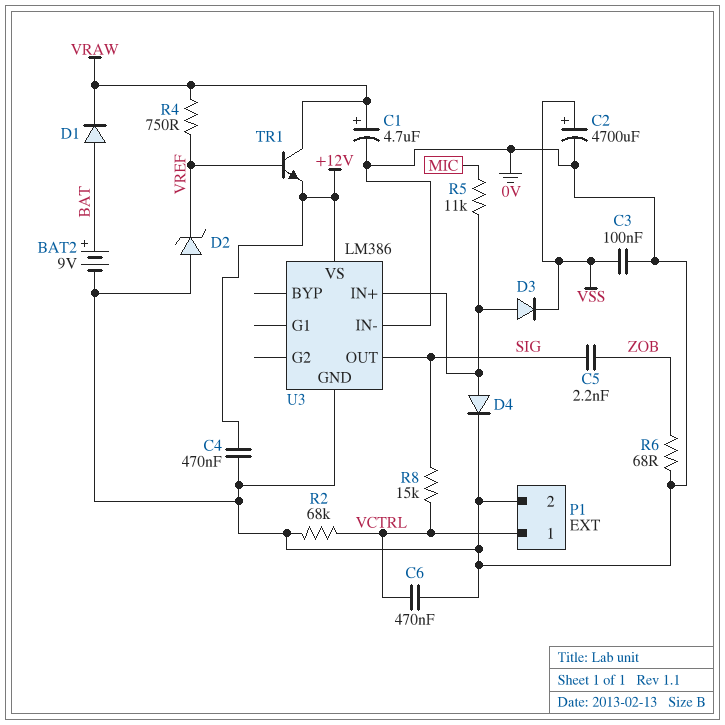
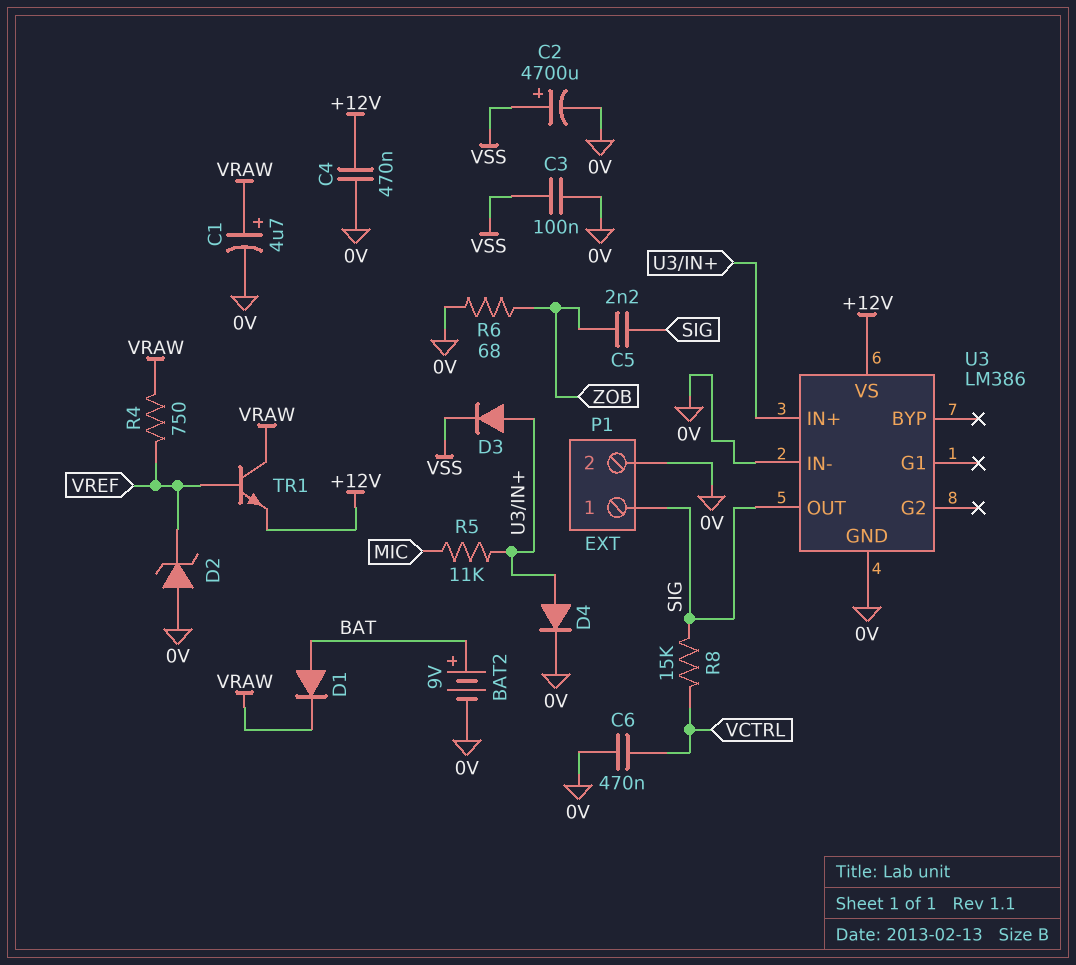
P1 pin 1: VCTRL -> SIG
R2: 68k (0V, VCTRL) -> none

